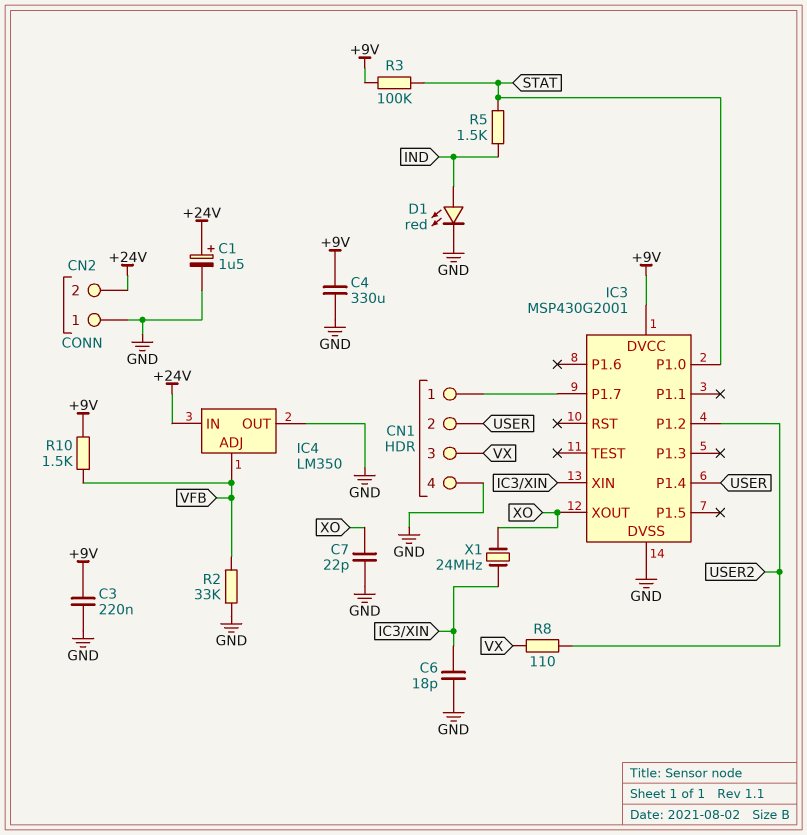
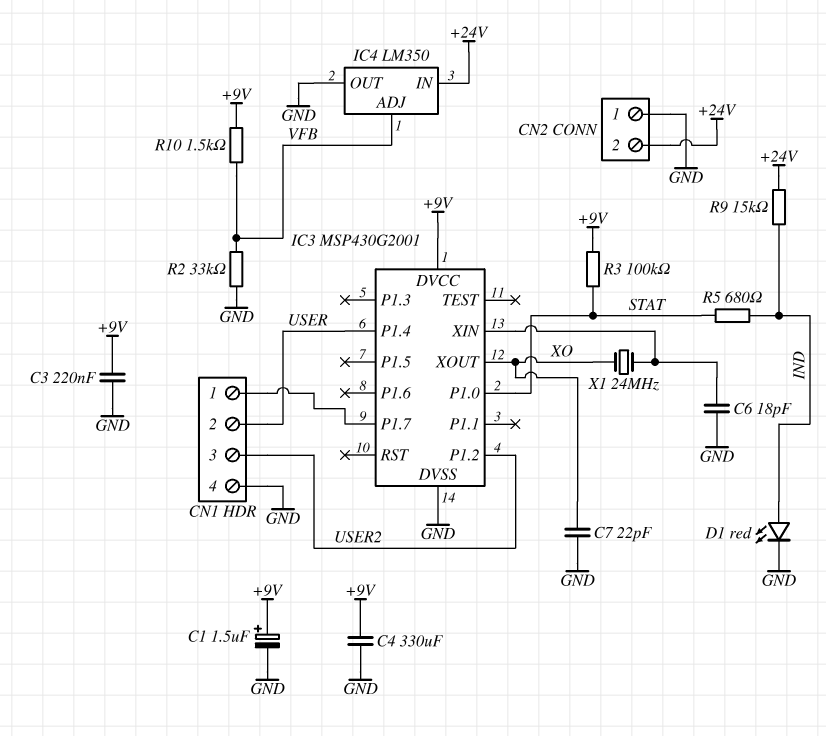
C1: 1.5uF (plus +24V, minus GND) -> 1.5uF (plus +9V, minus GND)
CN1 pin 3: VX -> USER2
R5: 1.5k (IND, STAT) -> 680 (IND, STAT)
R8: 110 (USER2, VX) -> none
R9: none -> 15k (+24V, IND)

